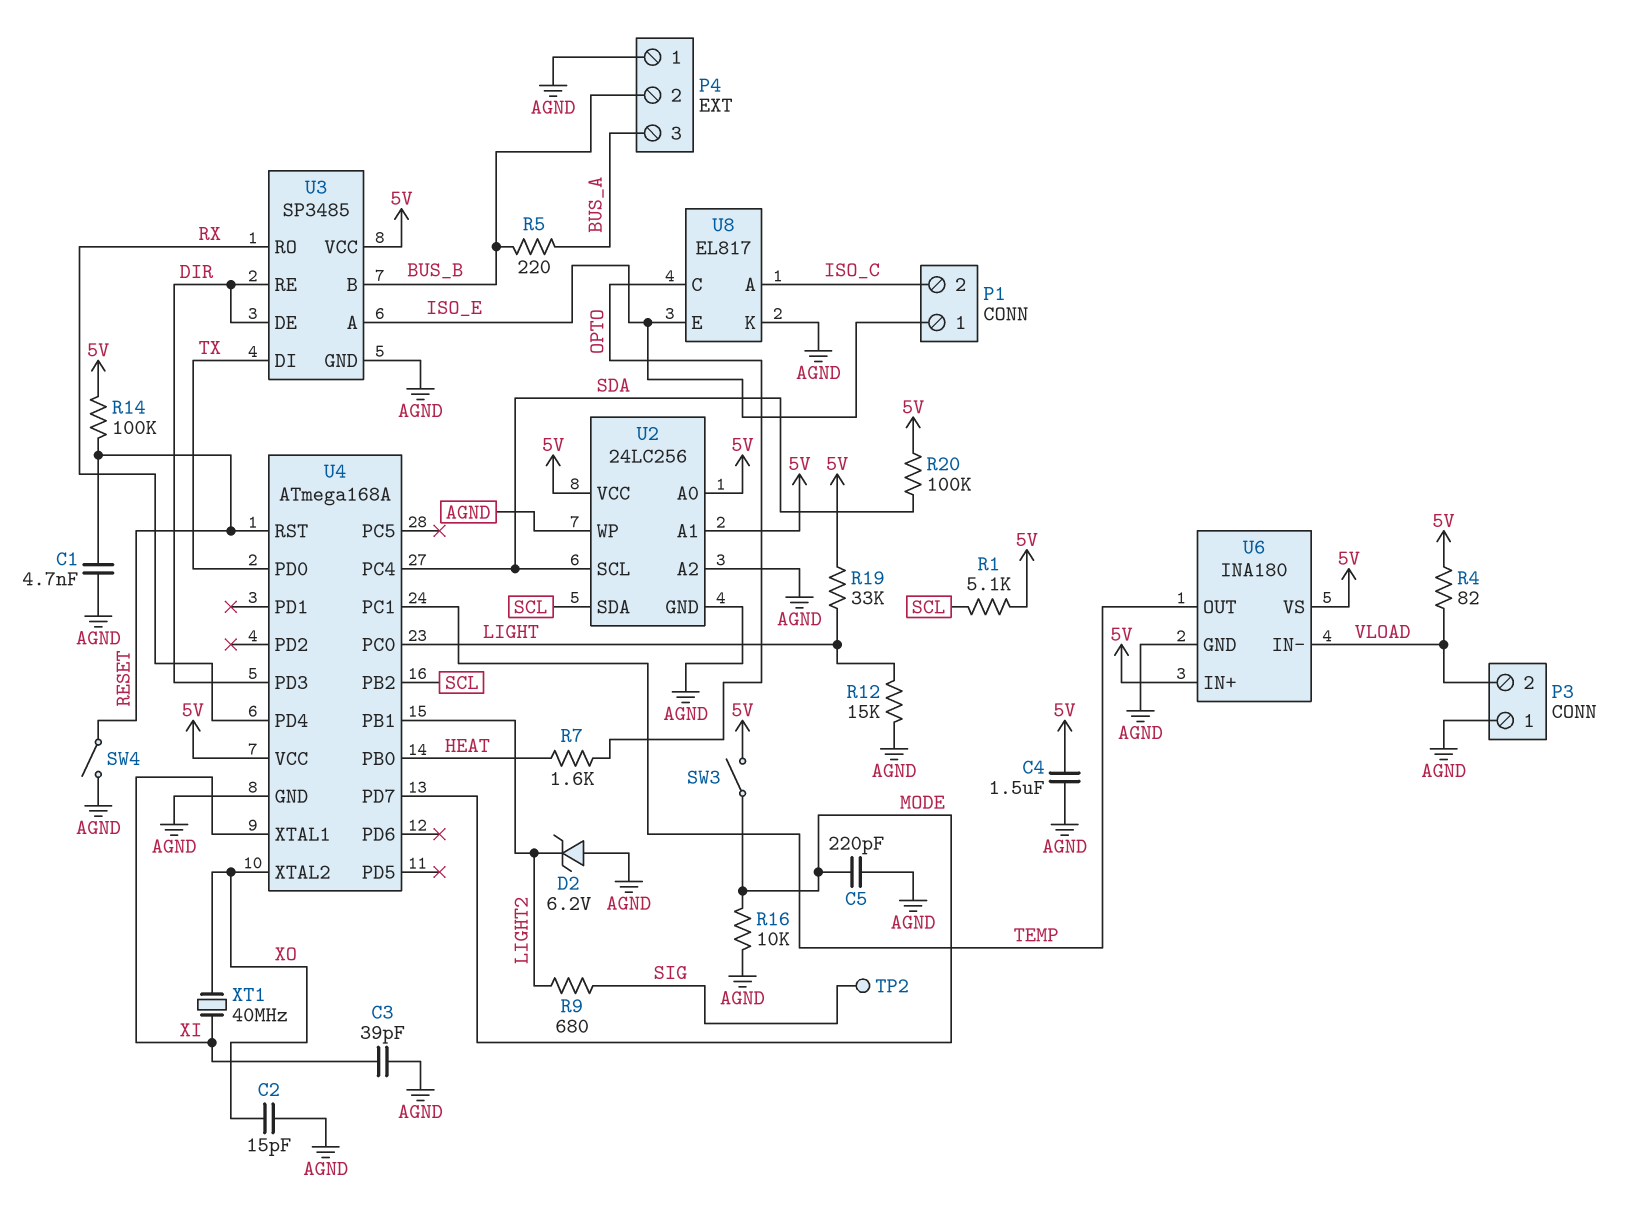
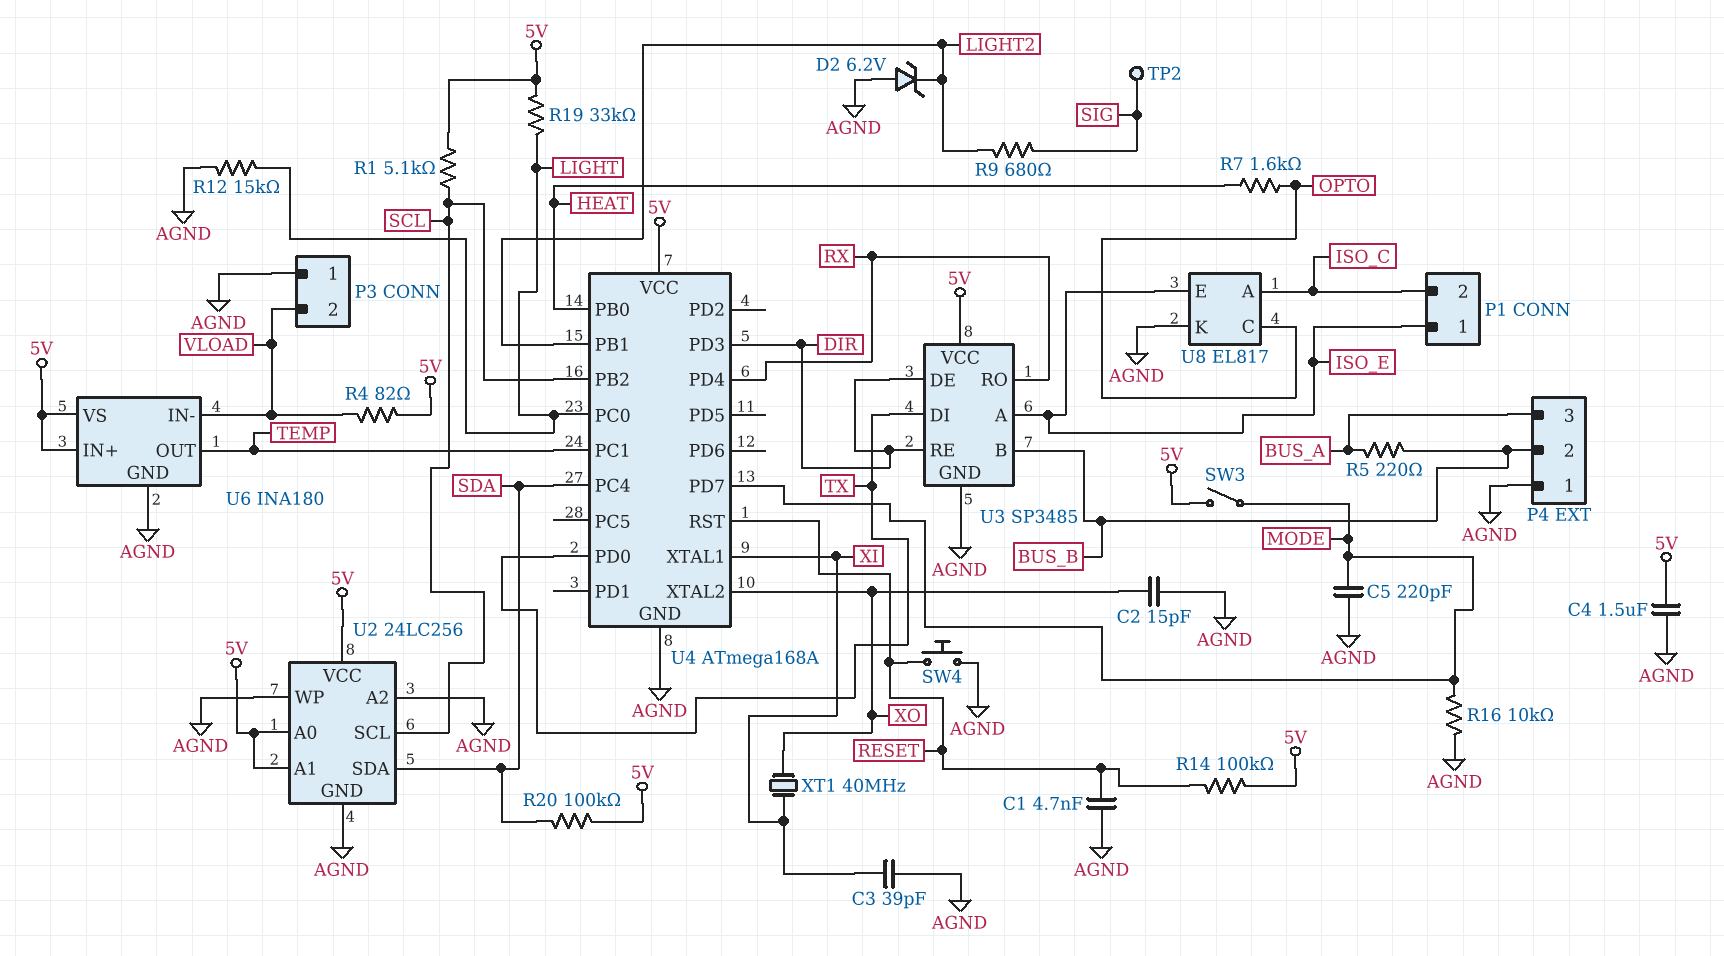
SW4: switch (AGND, RESET) -> button (AGND, RESET)
U2 pin SCL: SDA -> SCL
U2 pin SDA: SCL -> SDA

